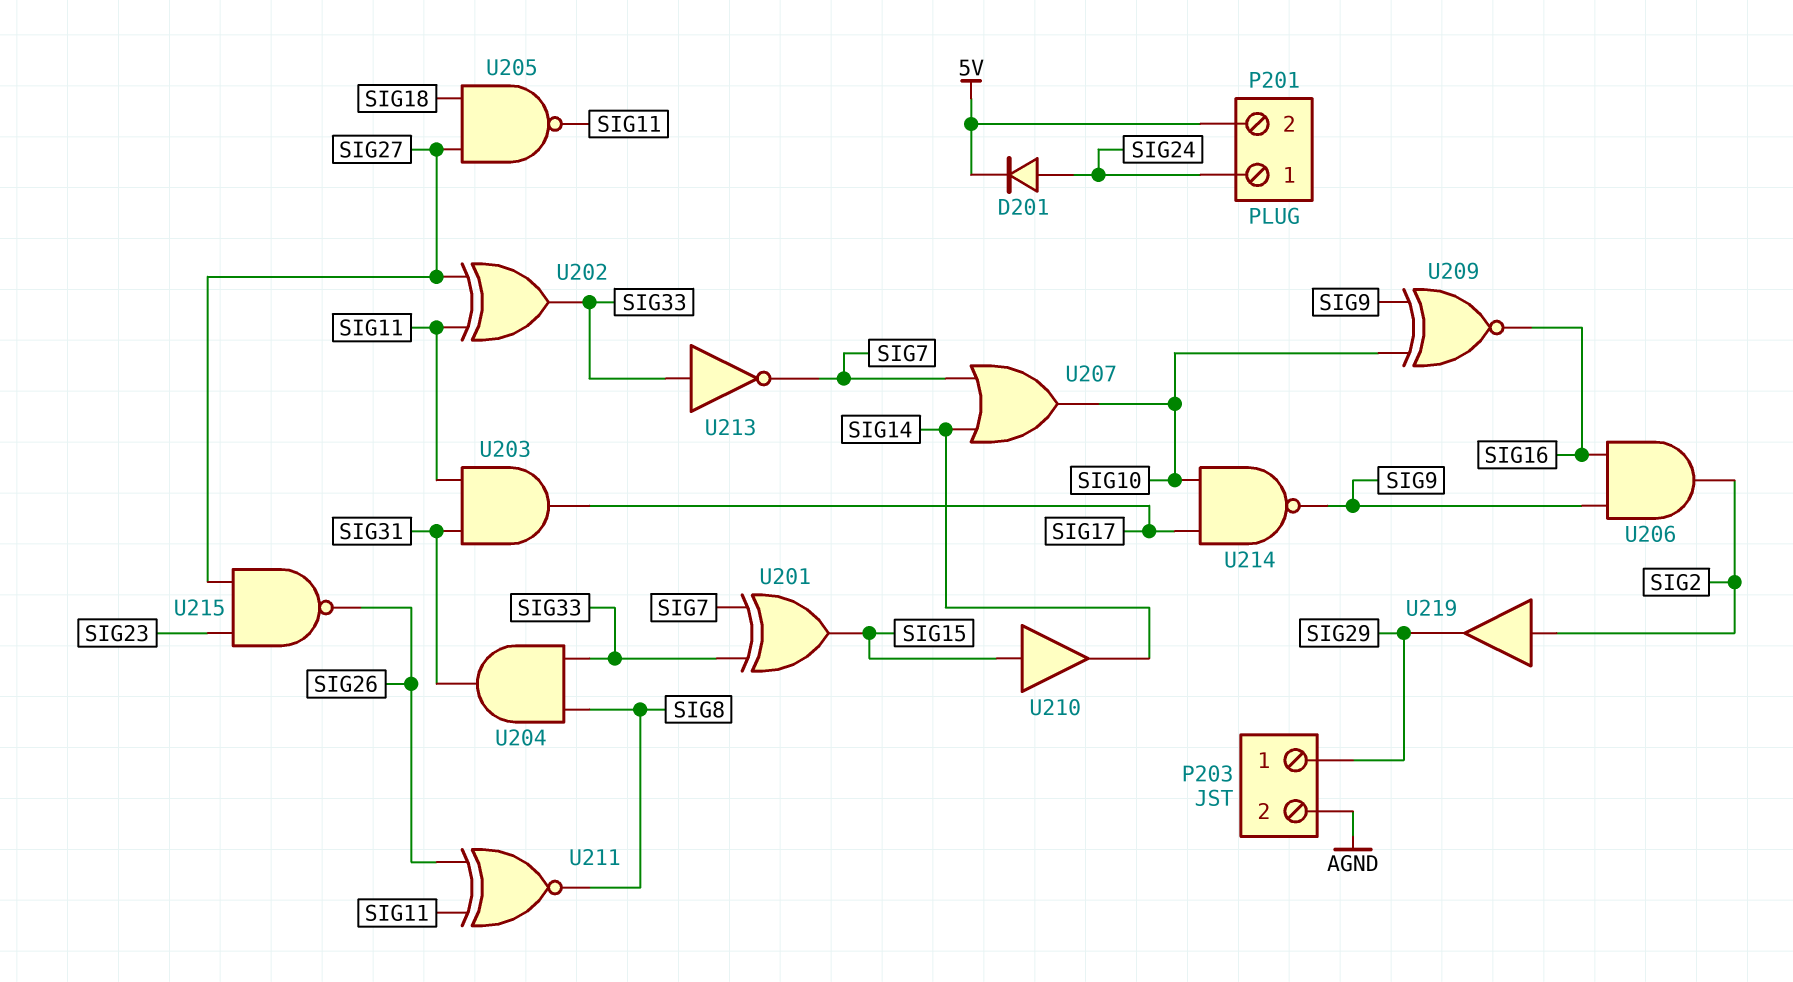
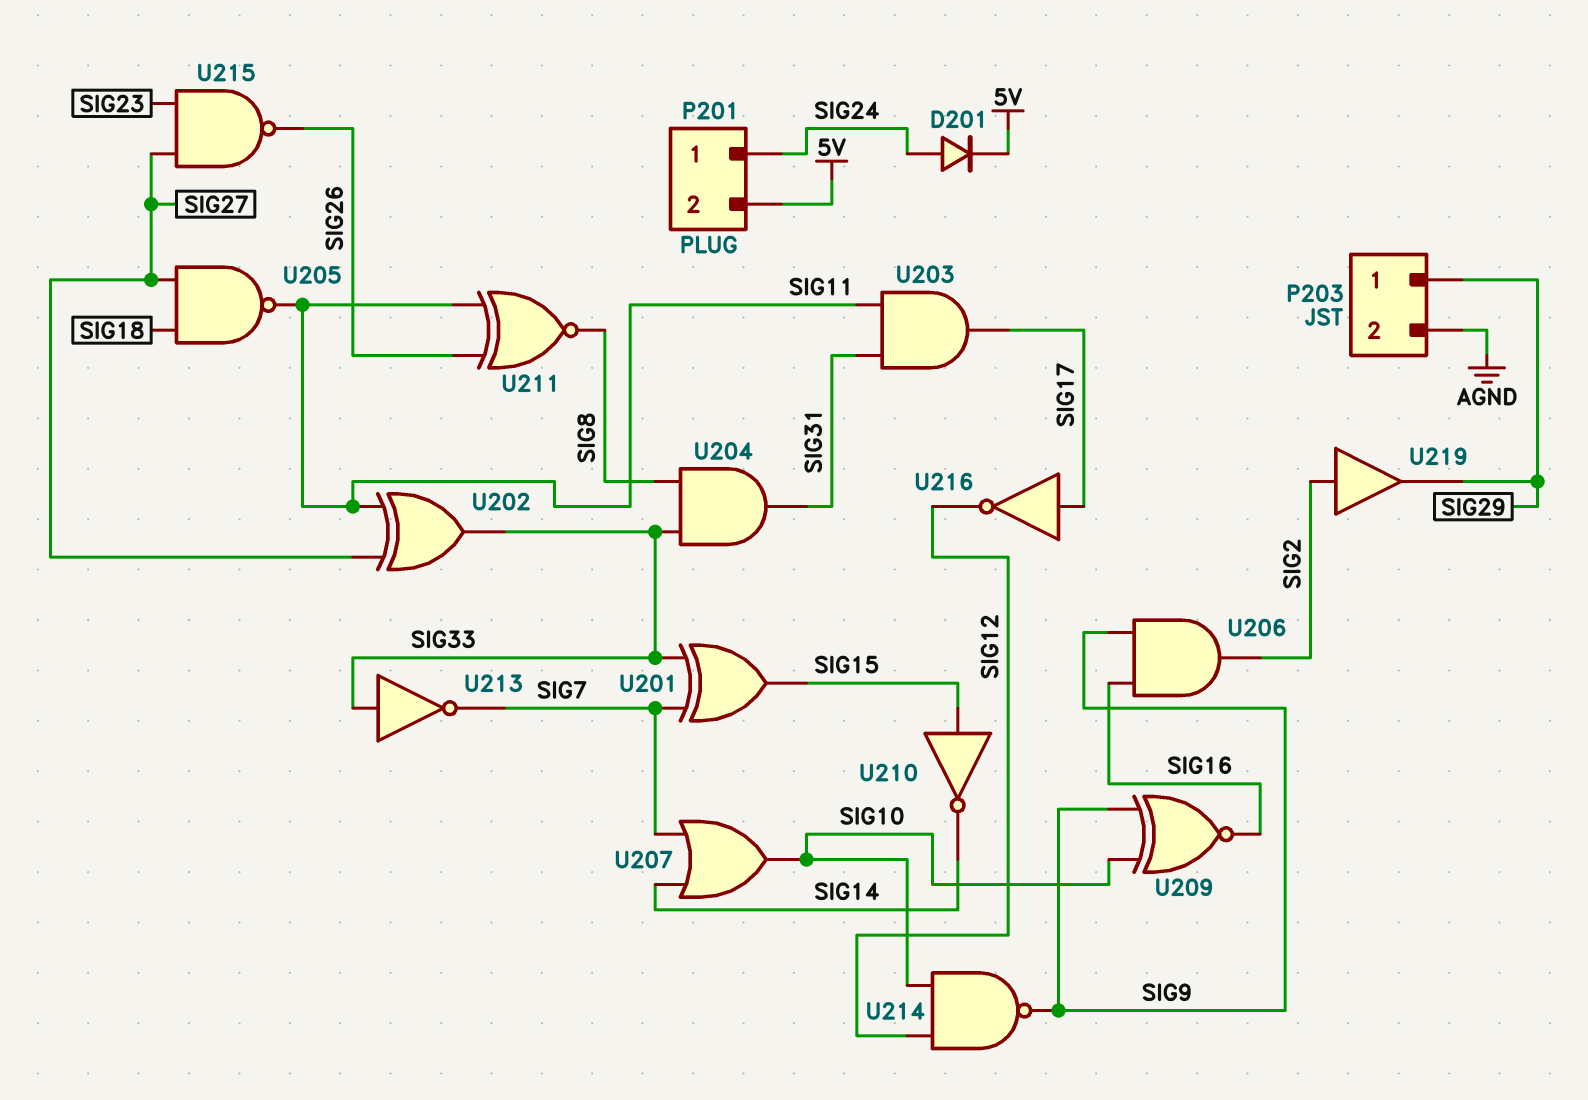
U210: buffer (in SIG15, out SIG14) -> NOT (in SIG15, out SIG14)
U214: NAND (in SIG10, in SIG17, out SIG9) -> NAND (in SIG10, in SIG12, out SIG9)
U216: none -> NOT (in SIG17, out SIG12)

